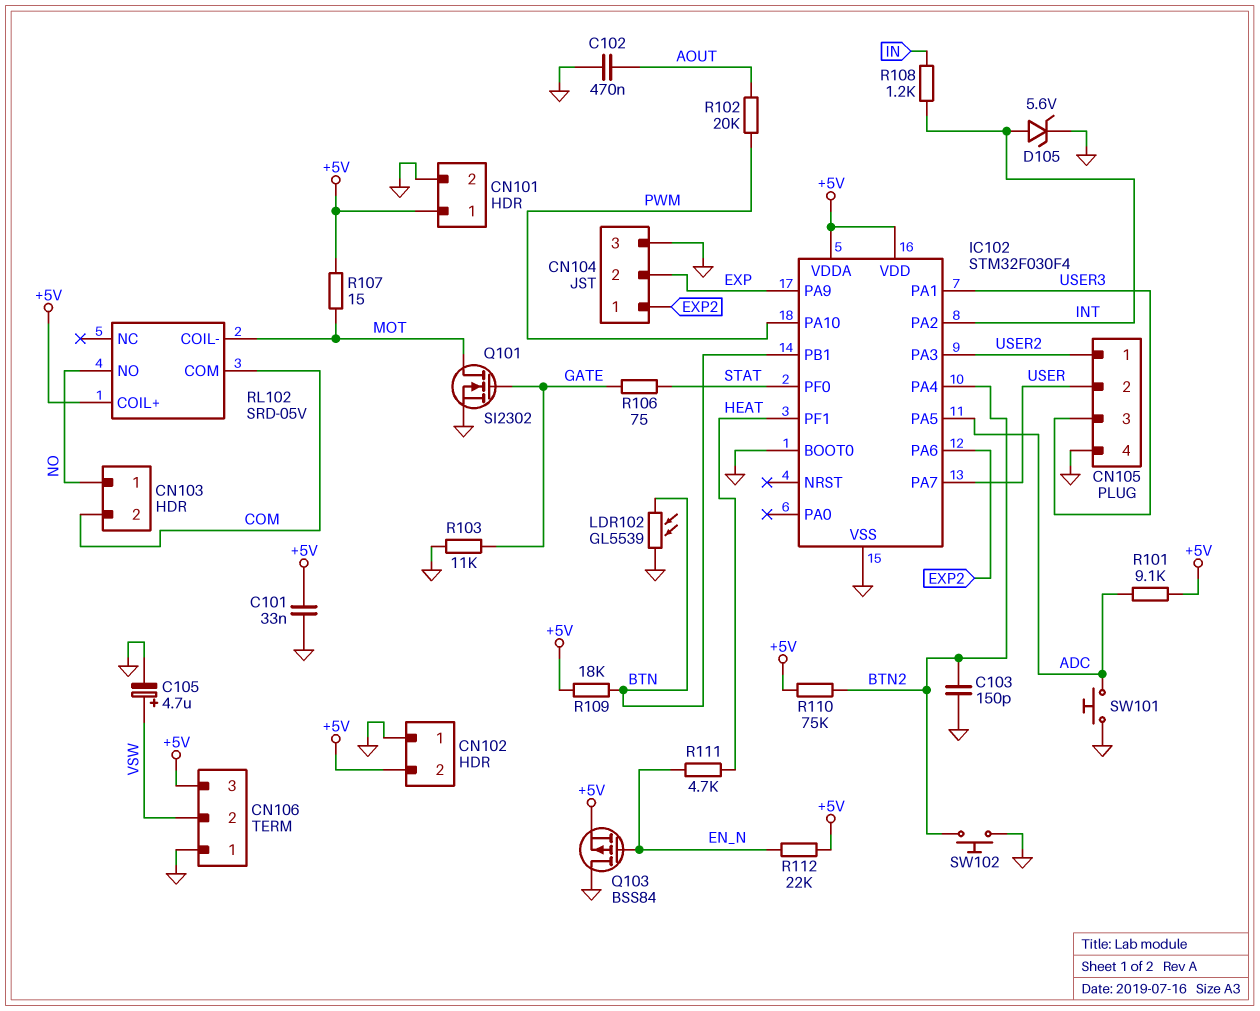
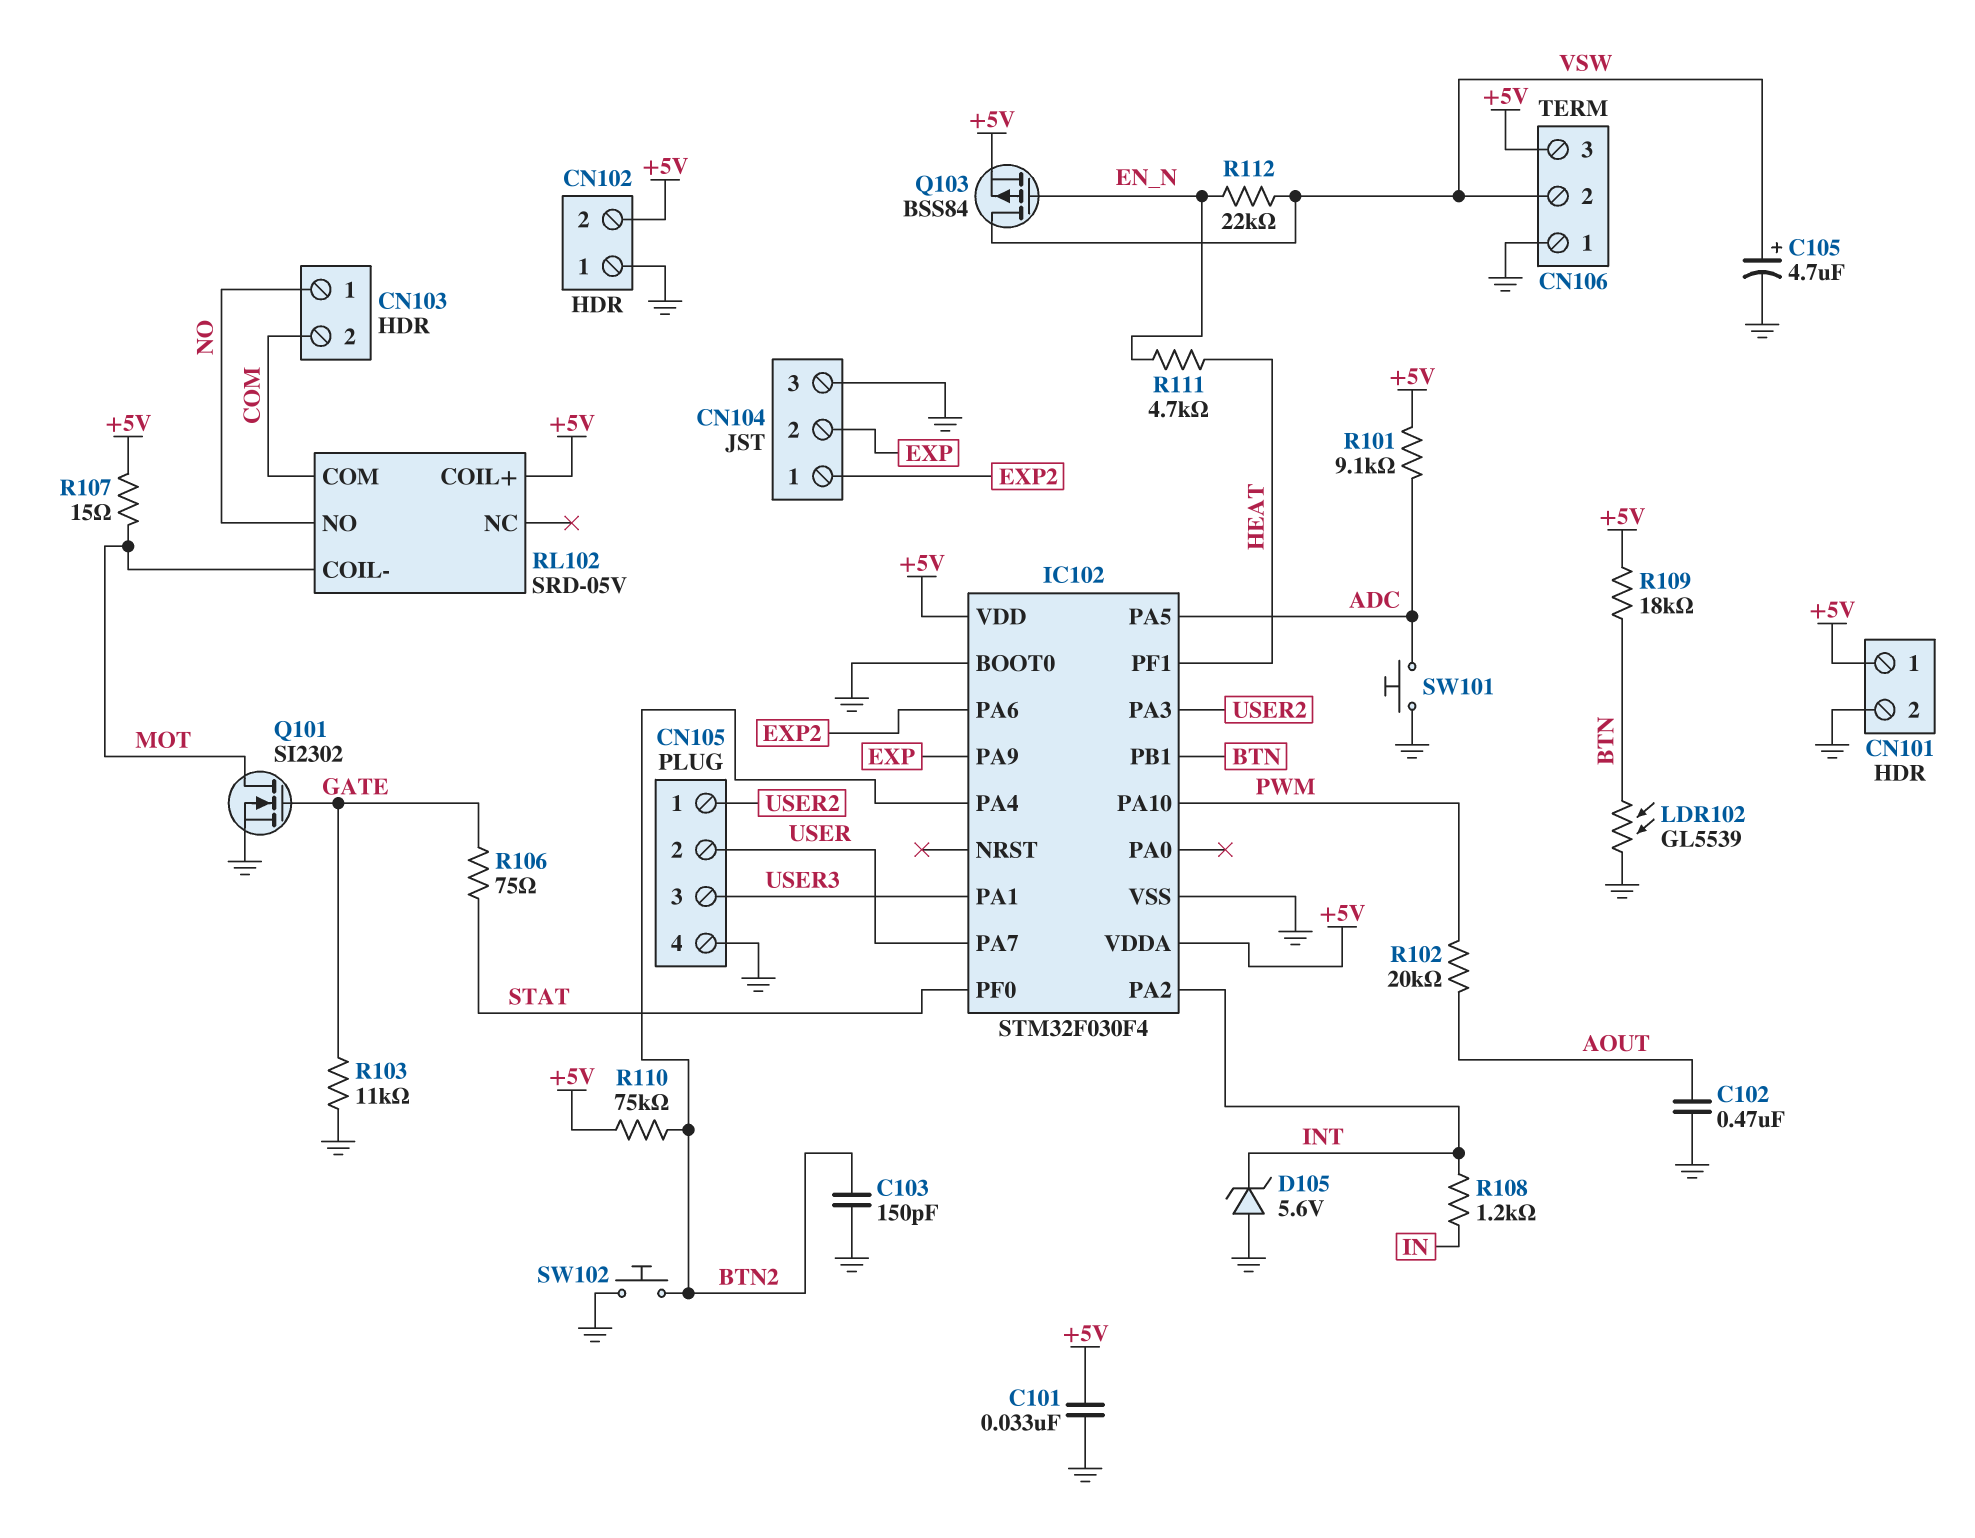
D105: zener 5.6V (A INT, K GND) -> zener 5.6V (A GND, K INT)
Q103: PMOS BSS84 (G EN_N, D GND, S +5V) -> PMOS BSS84 (G EN_N, D VSW, S +5V)
R112: 22k (+5V, EN_N) -> 22k (EN_N, VSW)

